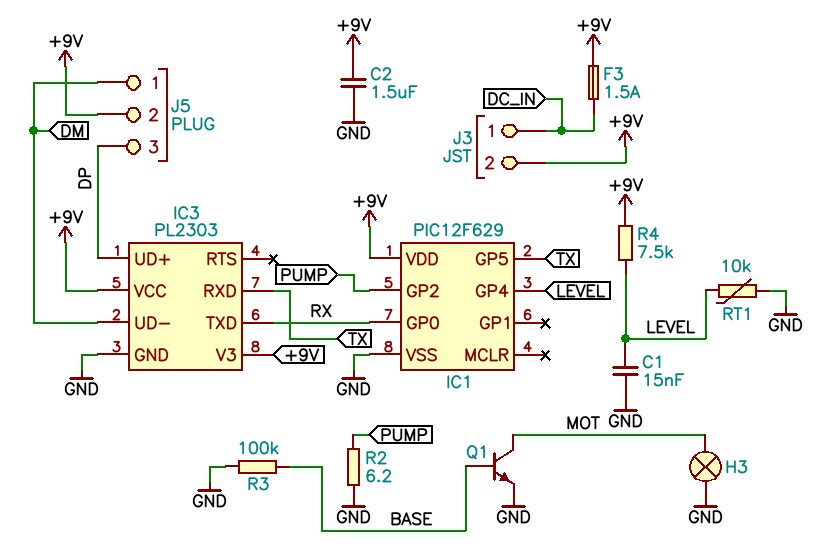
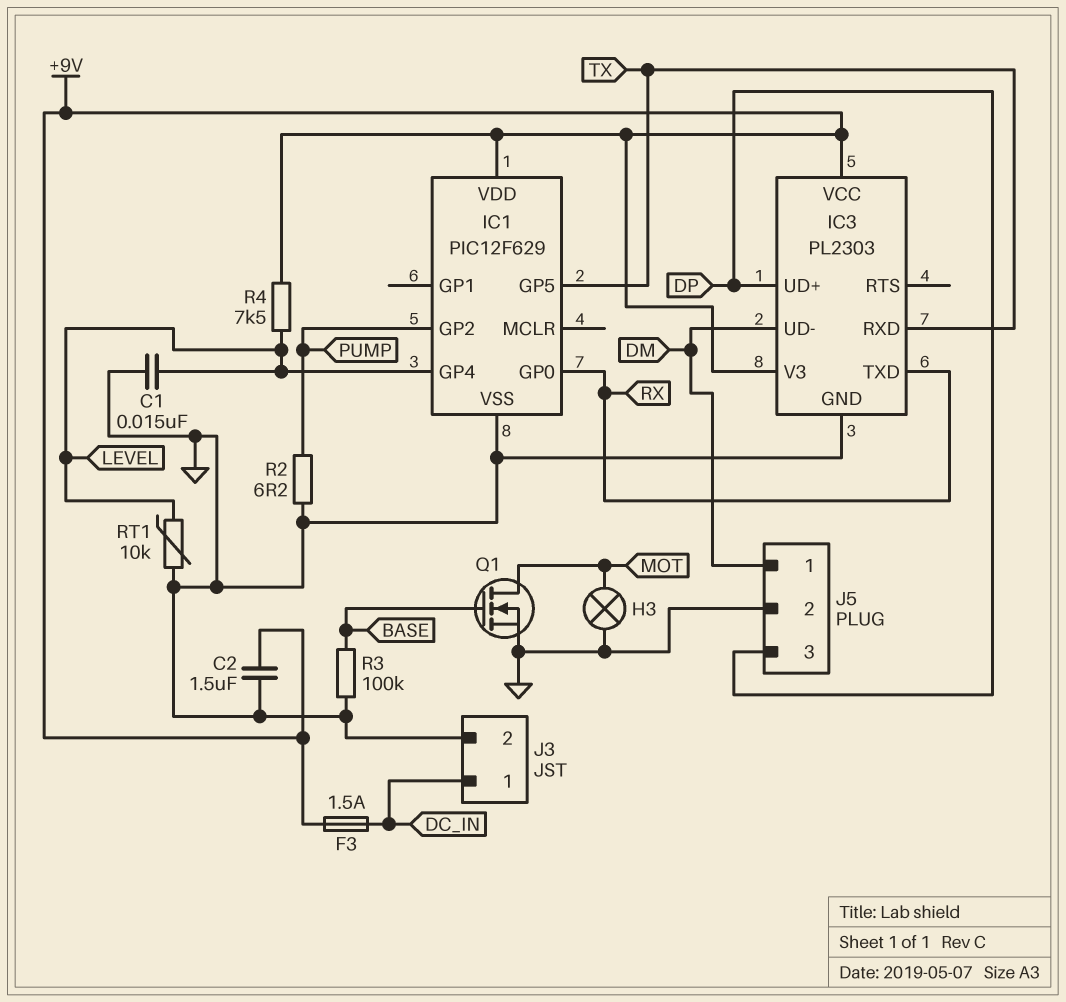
J3 pin 2: +9V -> GND
J5 pin 2: +9V -> GND
Q1: NPN (B BASE, C MOT, E GND) -> NMOS (G BASE, D MOT, S GND)

